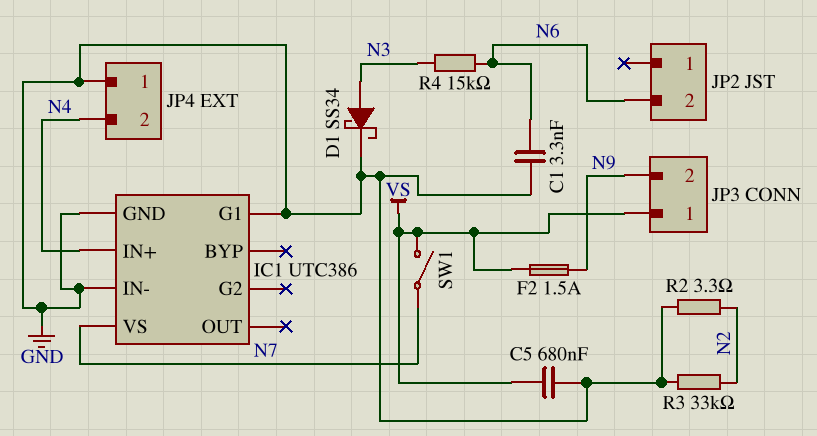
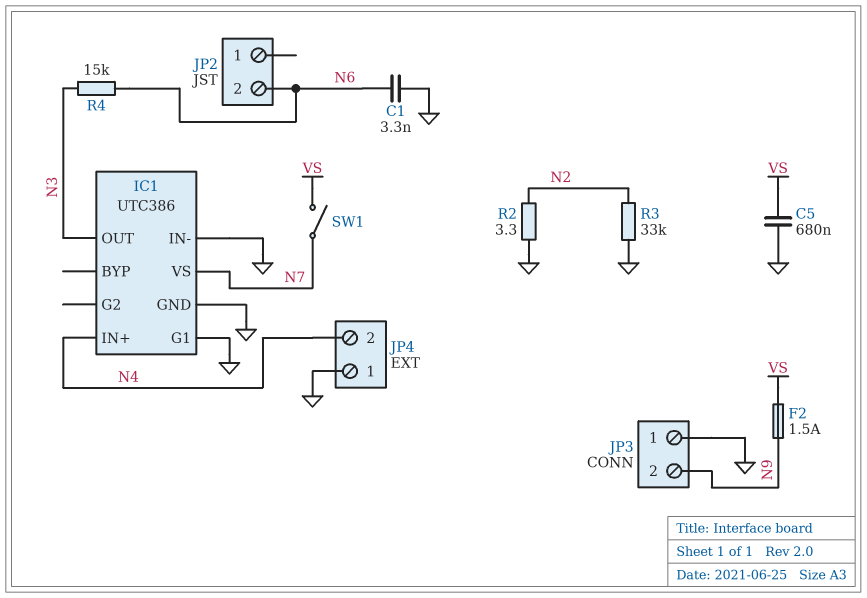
D1: schottky SS34 (A N3, K GND) -> none
IC1 pin OUT: none -> N3
JP3 pin 1: VS -> GND

